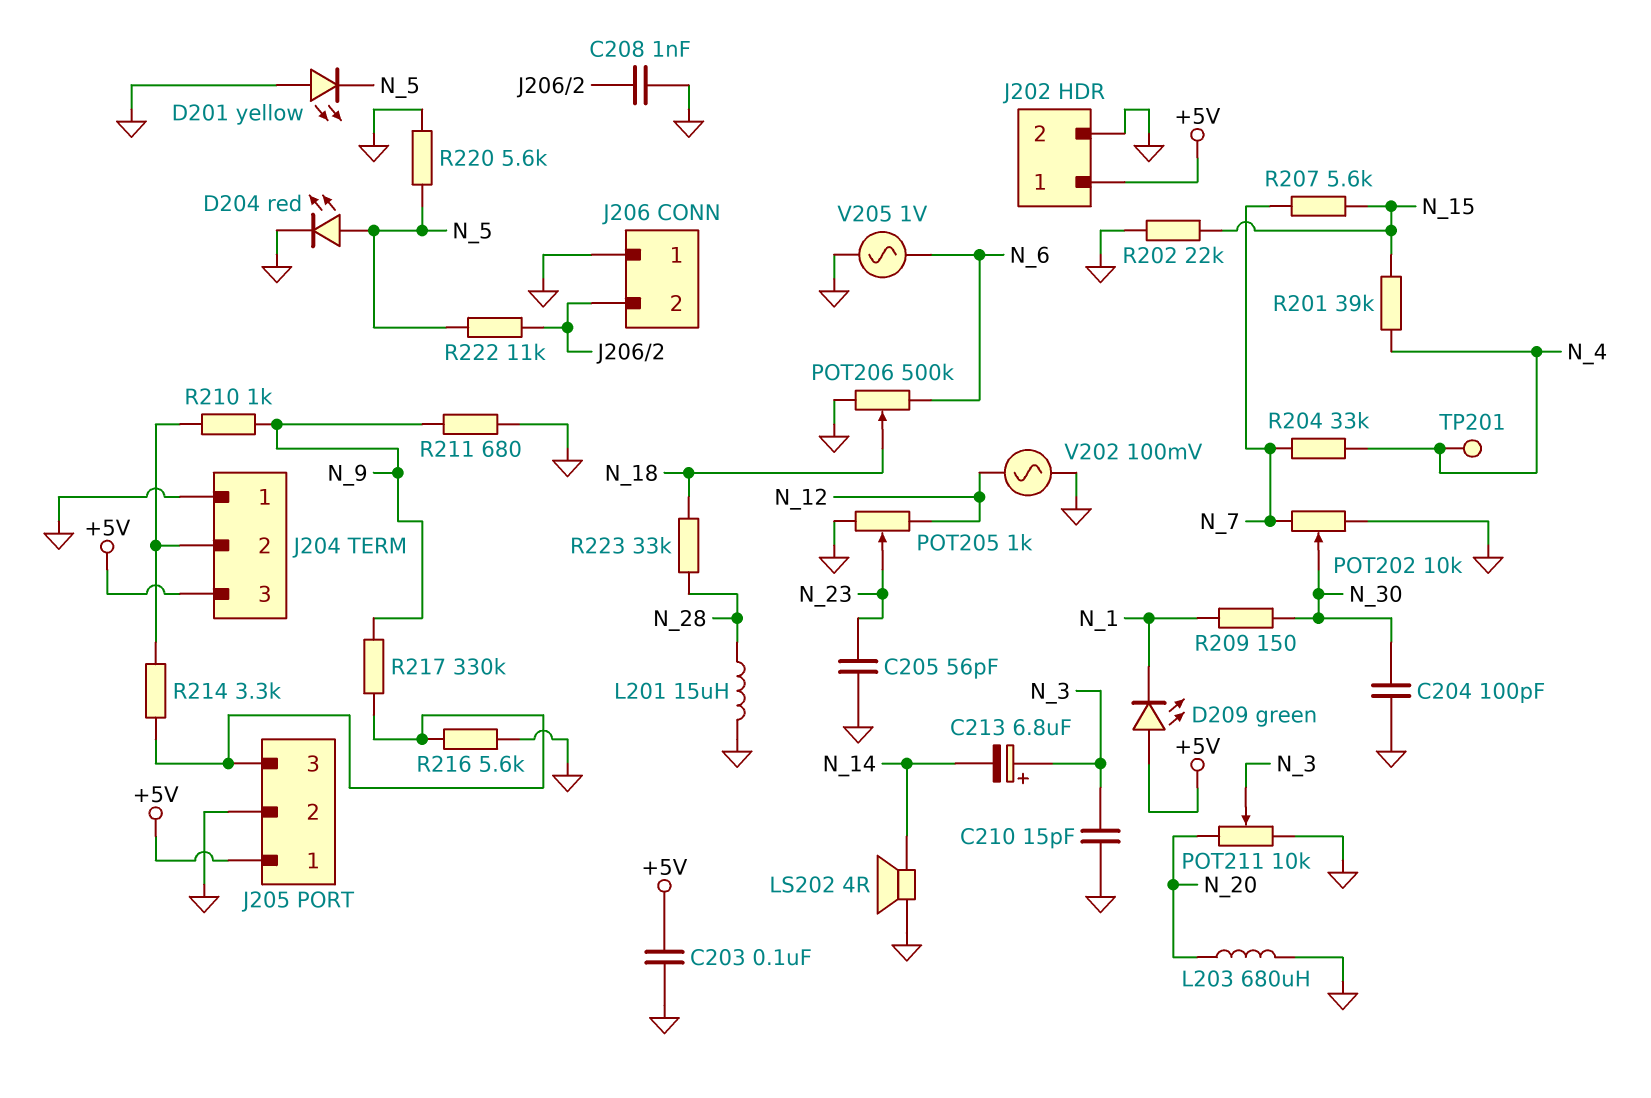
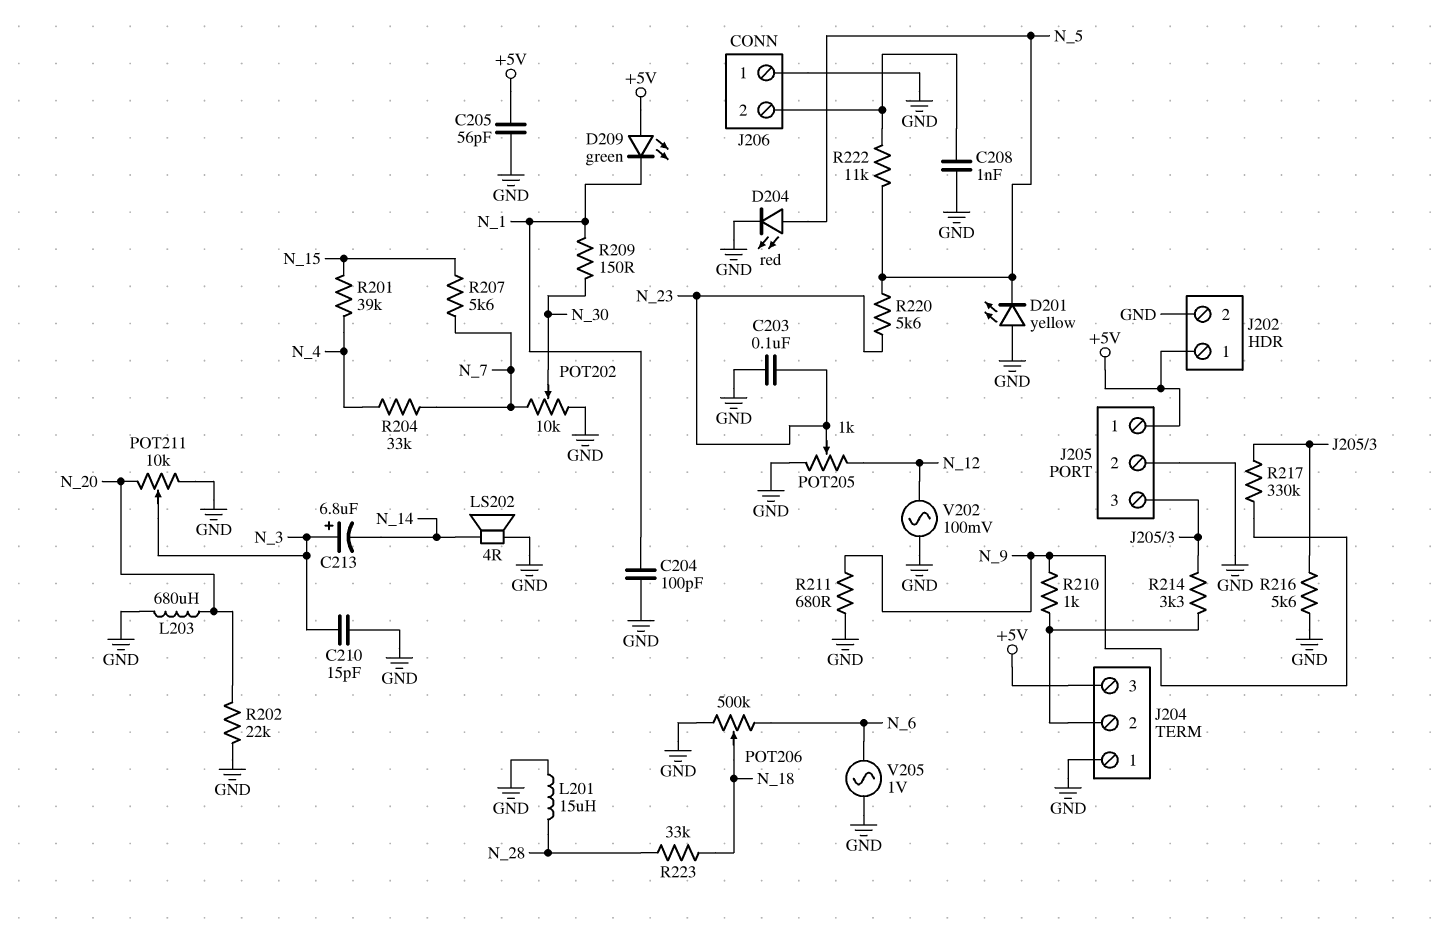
C203: 100nF (+5V, GND) -> 100nF (GND, N_23)
C204: 100pF (GND, N_30) -> 100pF (GND, N_1)
C205: 56pF (GND, N_23) -> 56pF (+5V, GND)
R202: 22k (GND, N_15) -> 22k (GND, N_20)
R220: 5.6k (GND, N_5) -> 5.6k (N_5, N_23)
TP201: test point (N_4) -> none

